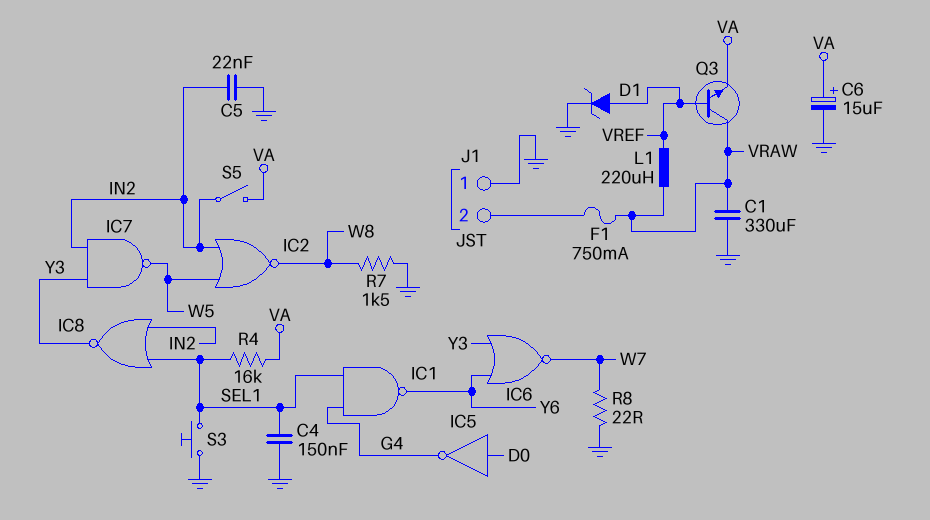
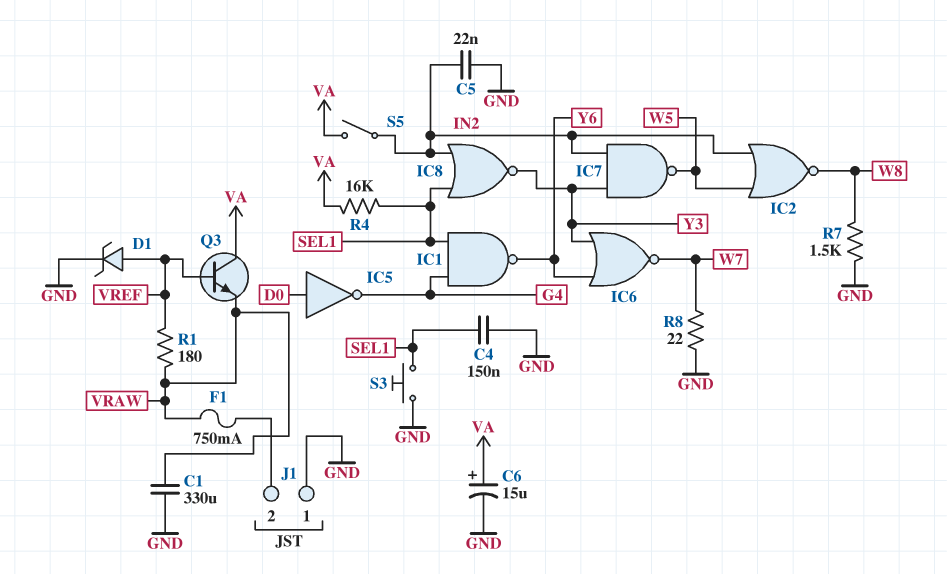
L1: 220uH (VRAW, VREF) -> none
Q3: NPN (B VREF, C VRAW, E VA) -> NPN (B VREF, C VA, E VRAW)
R1: none -> 180 (VRAW, VREF)

